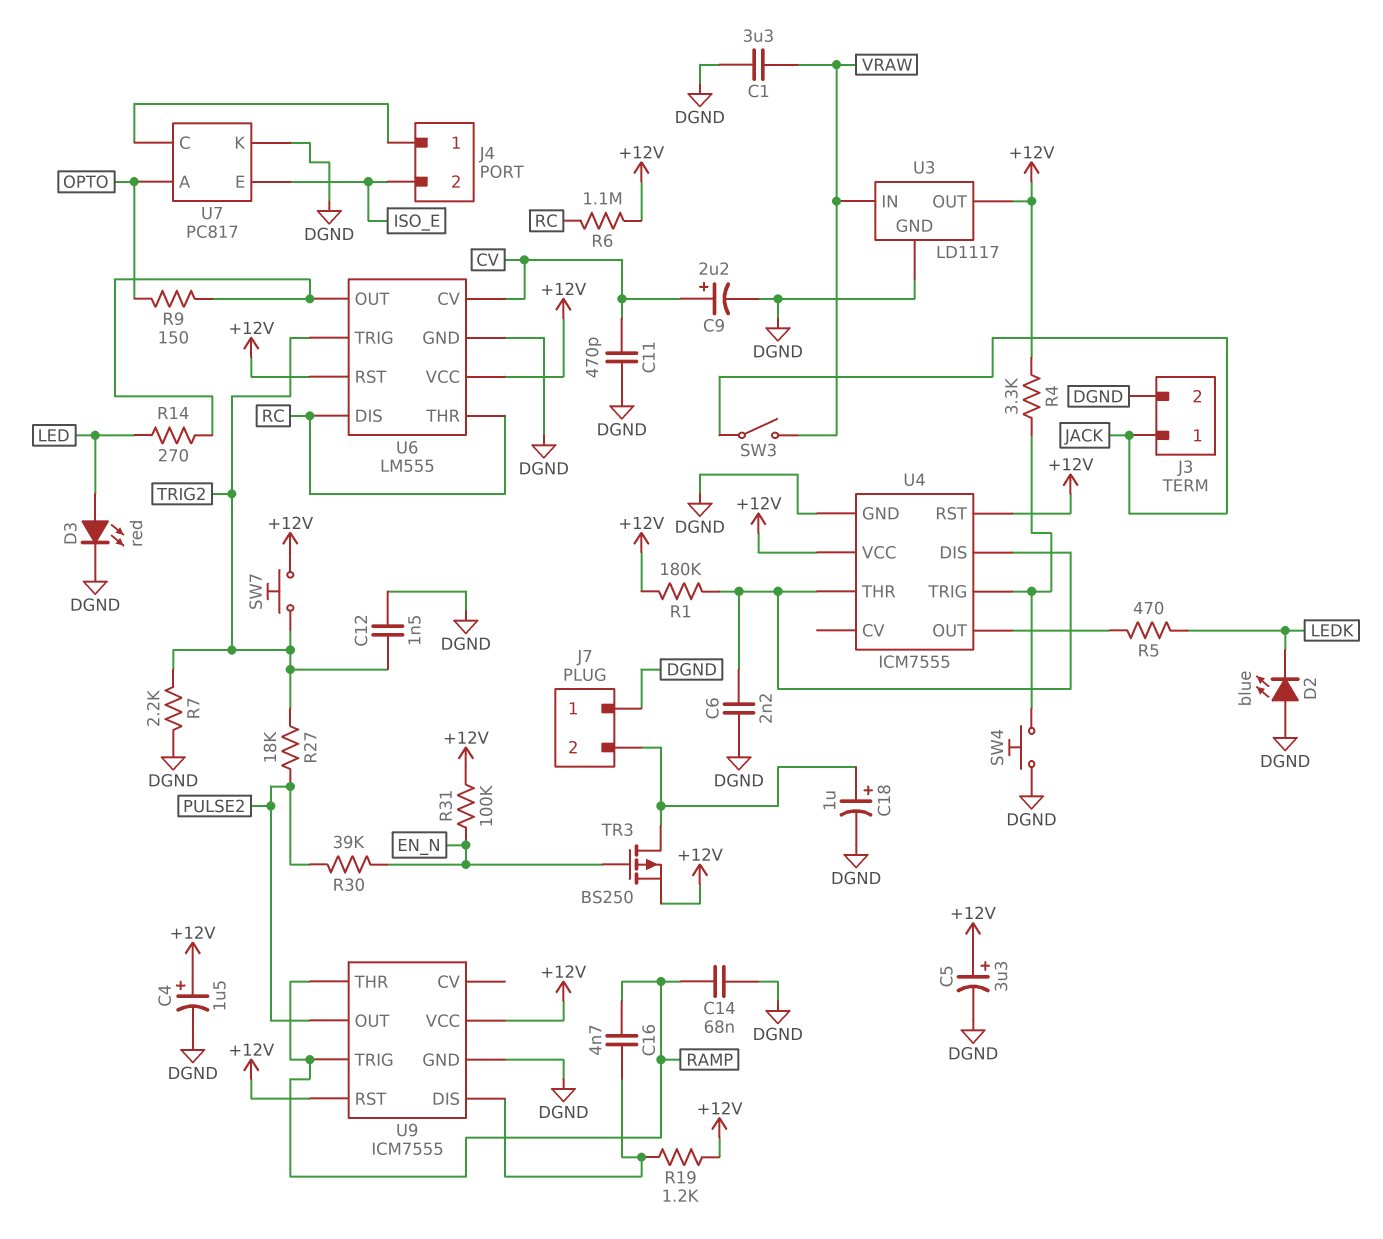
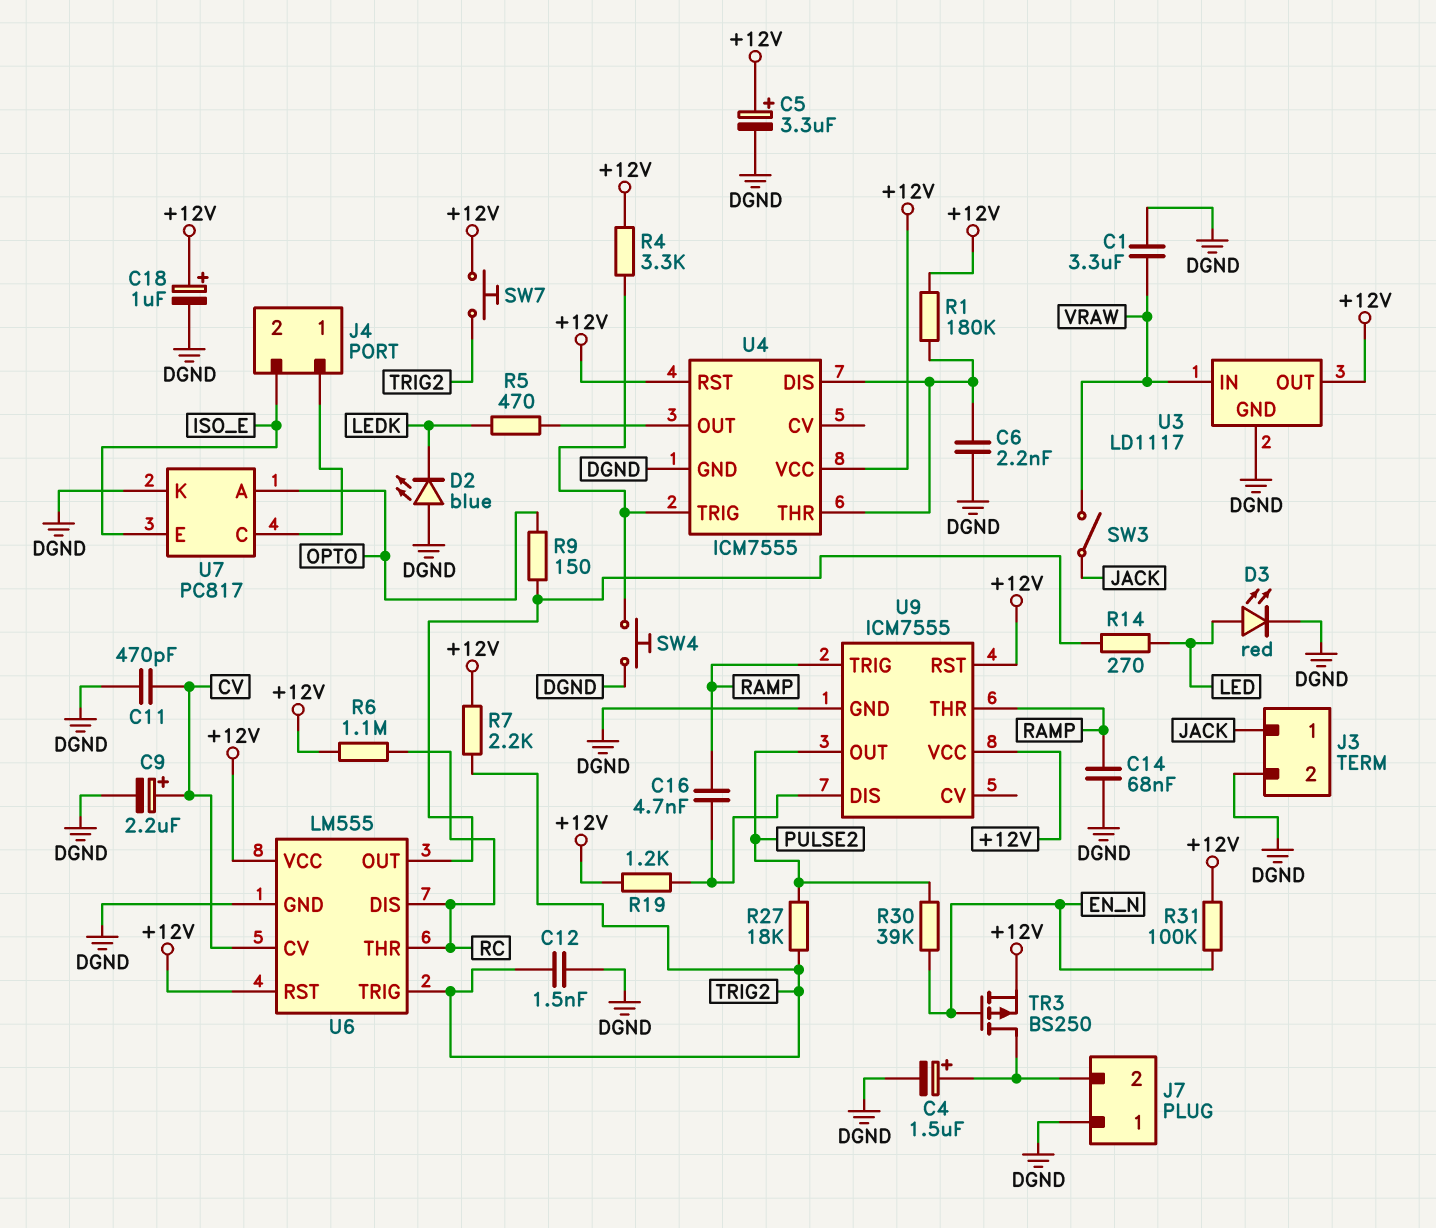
C4: 1.5uF (plus +12V, minus DGND) -> 1.5uF (plus J7/2, minus DGND)
C18: 1uF (plus J7/2, minus DGND) -> 1uF (plus +12V, minus DGND)
R7: 2.2k (DGND, TRIG2) -> 2.2k (+12V, TRIG2)

